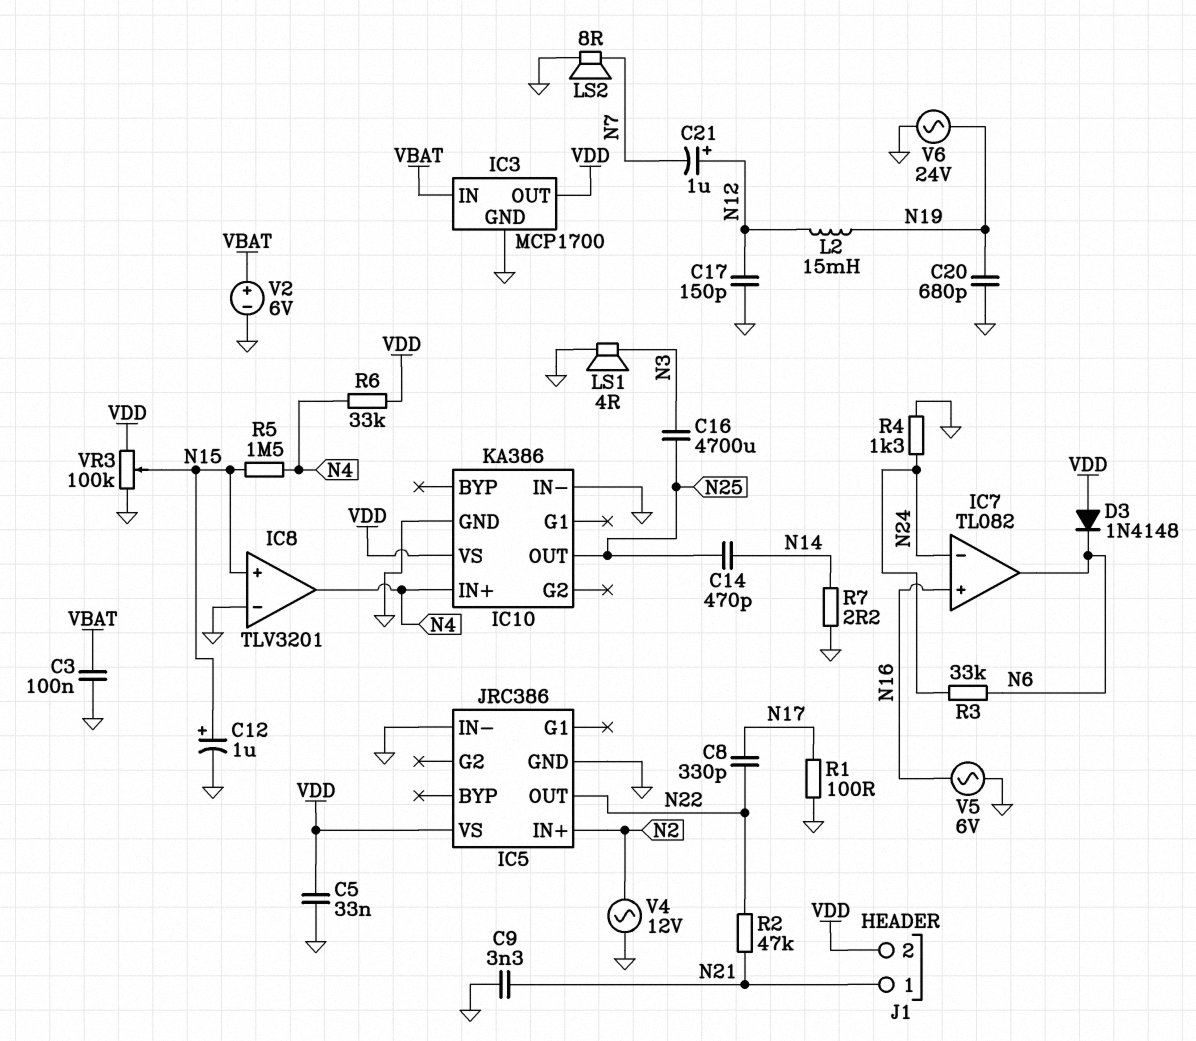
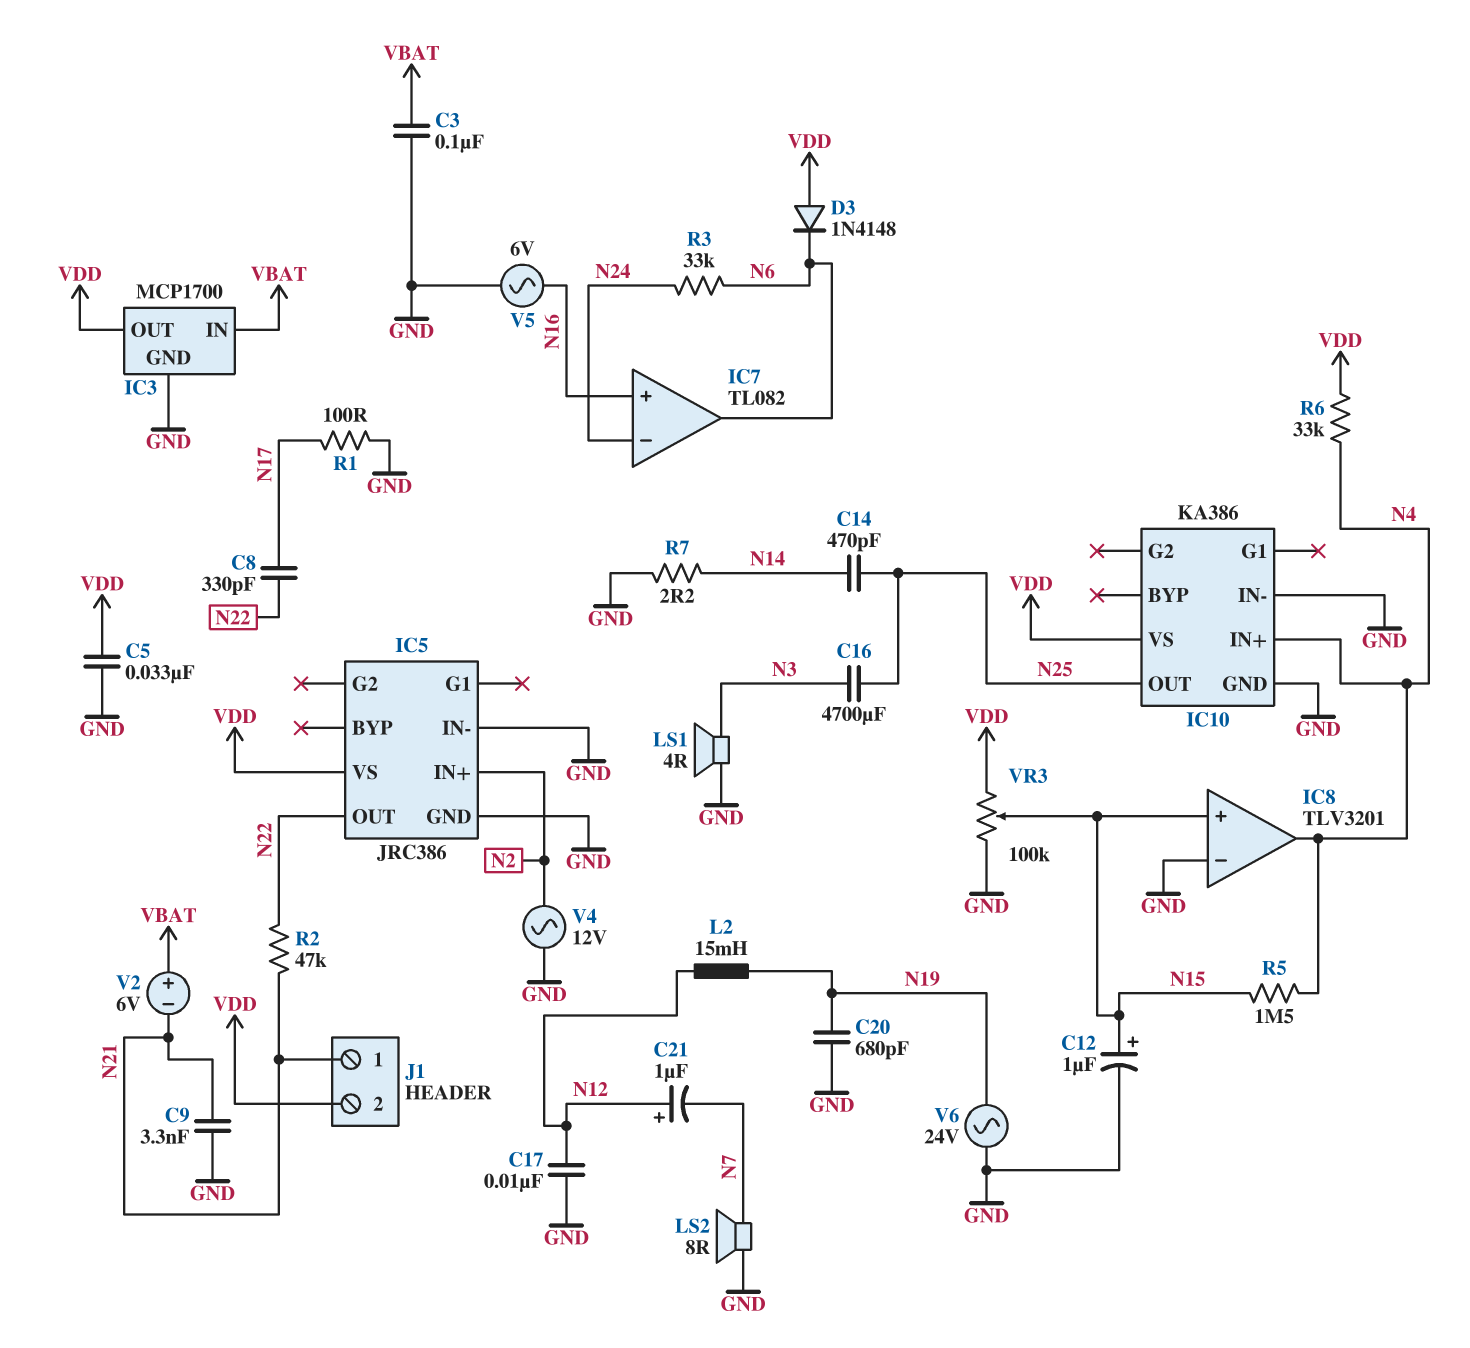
C17: 150pF (GND, N12) -> 10nF (GND, N12)
R4: 1.3k (GND, N24) -> none
V2: 6V (plus VBAT, minus GND) -> 6V (plus VBAT, minus N21)

